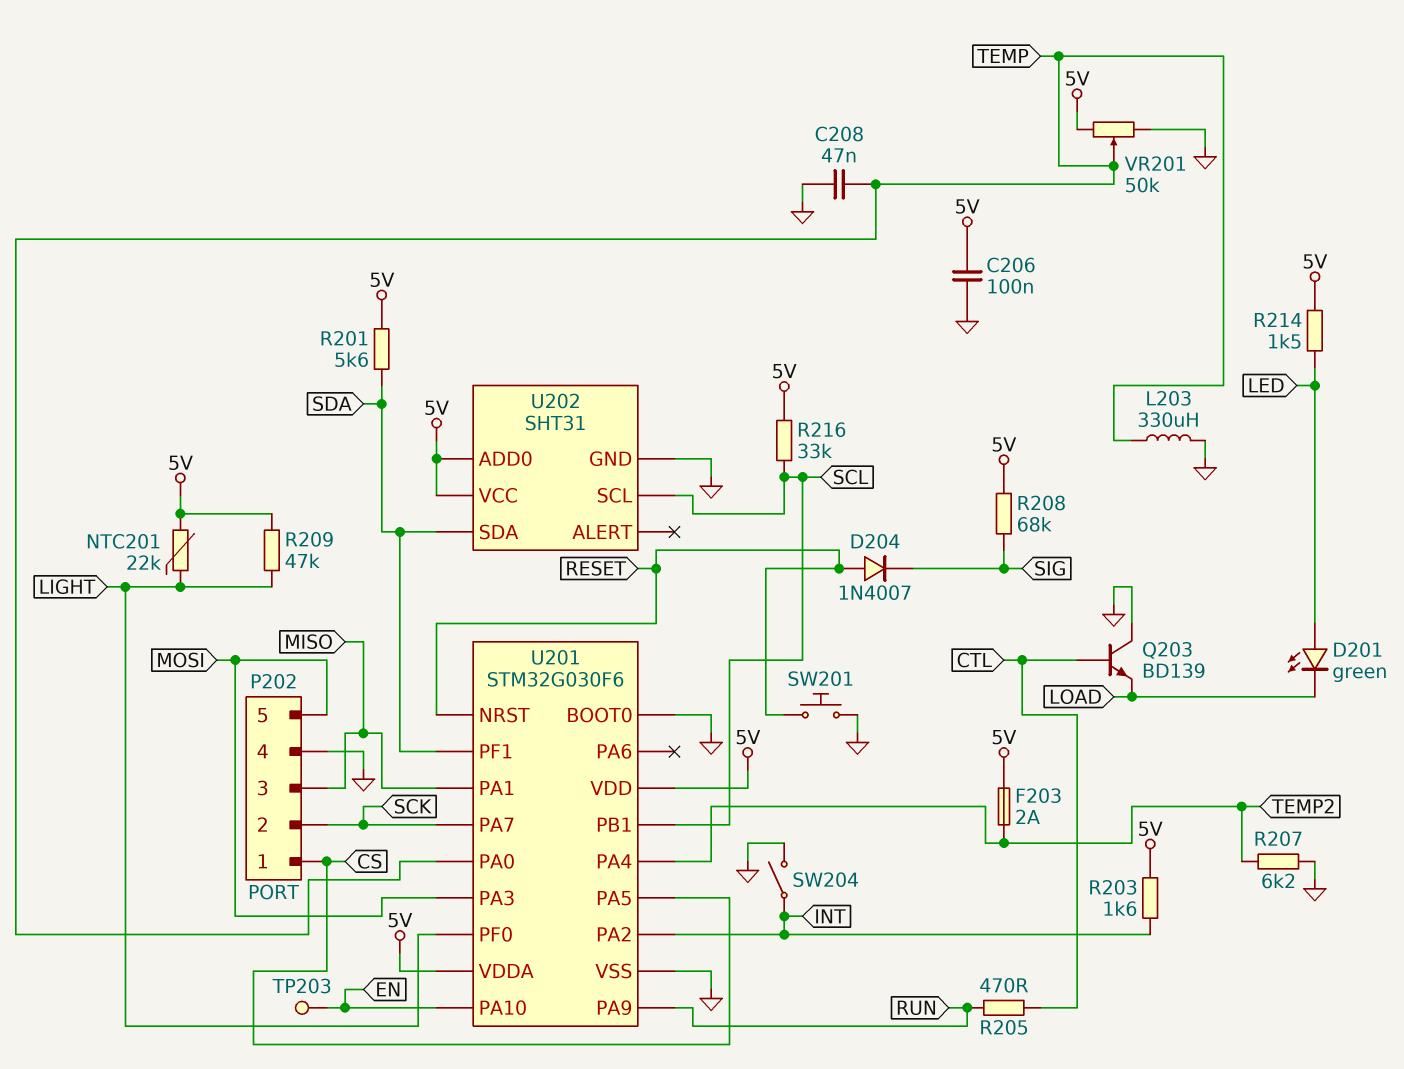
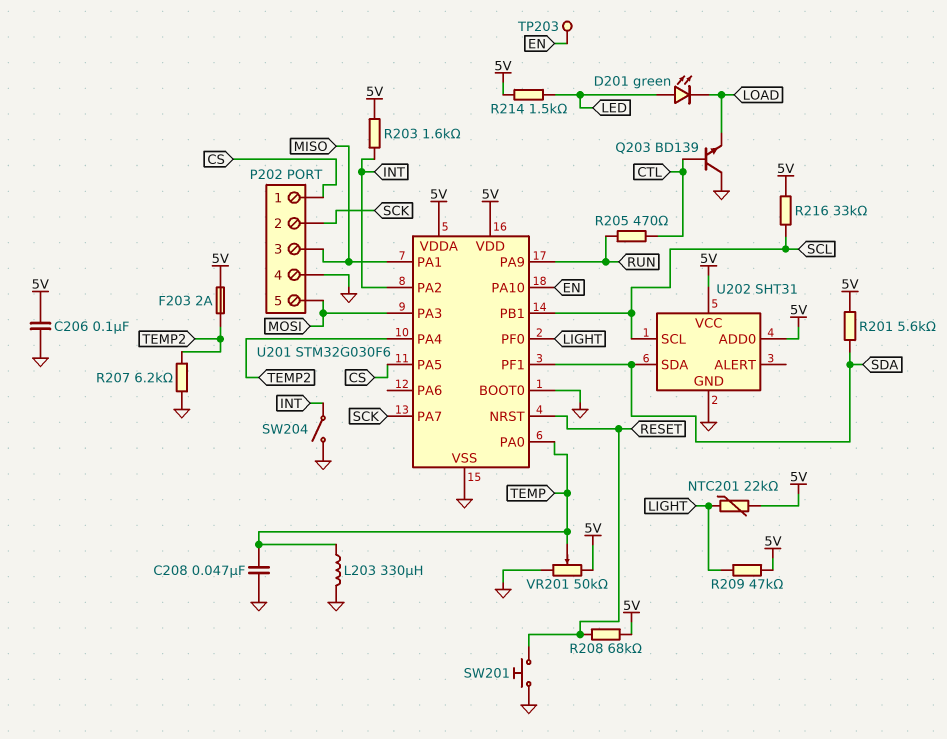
D204: diode 1N4007 (A RESET, K SIG) -> none
R208: 68k (5V, SIG) -> 68k (5V, RESET)

